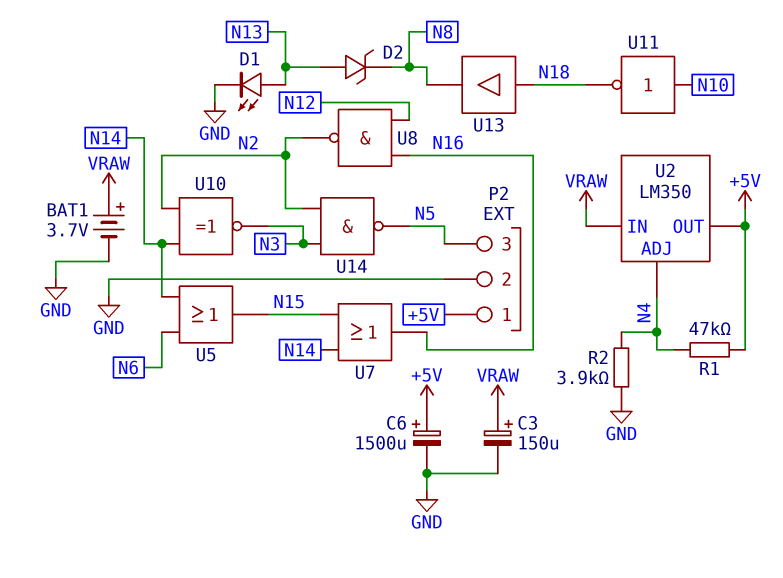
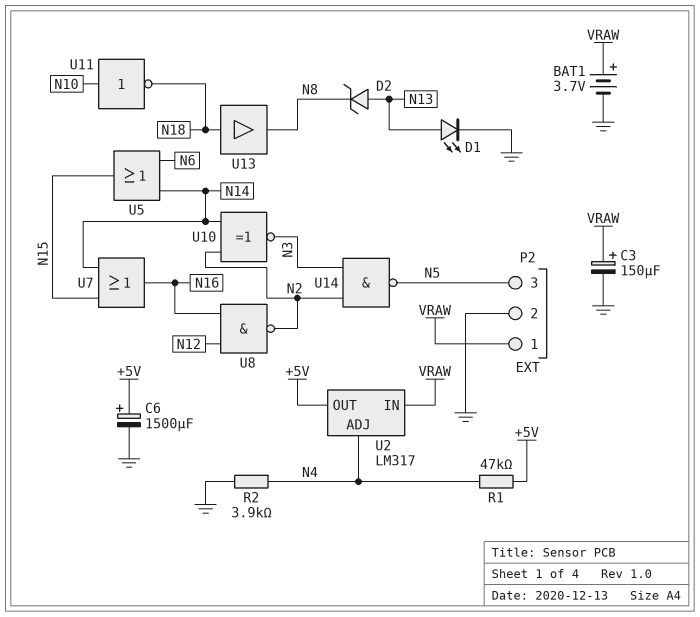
P2 pin 1: +5V -> VRAW
U2: LM350 -> LM317

